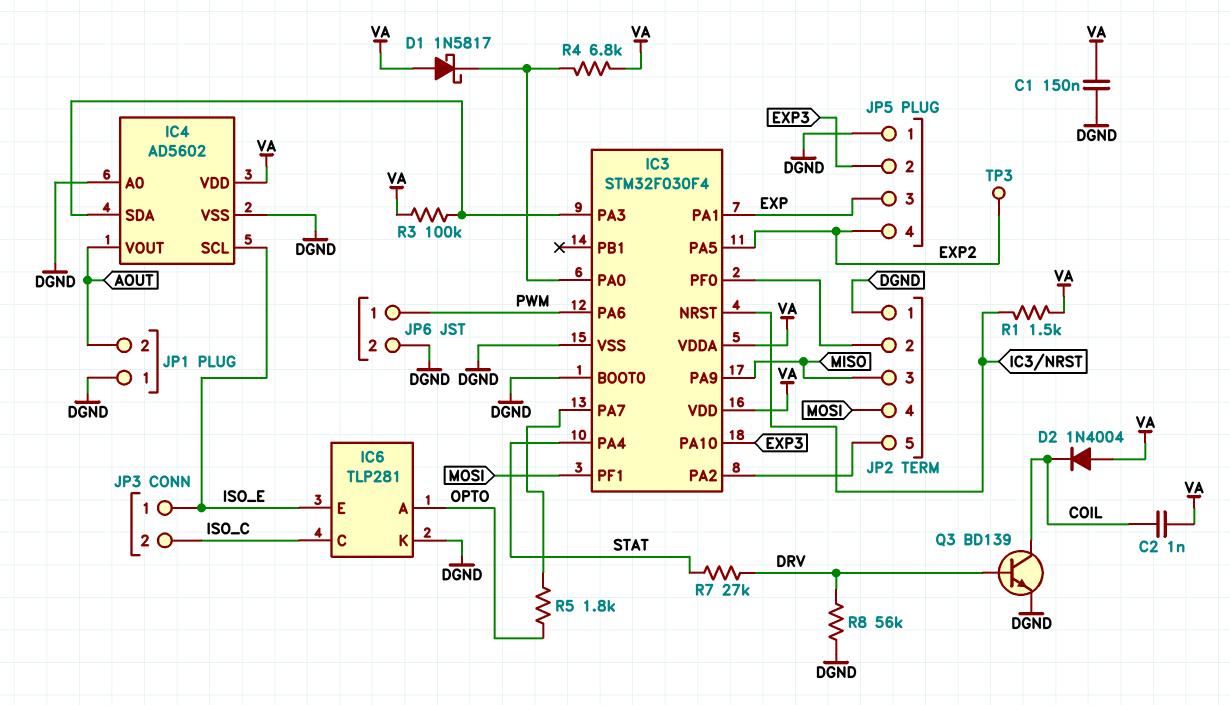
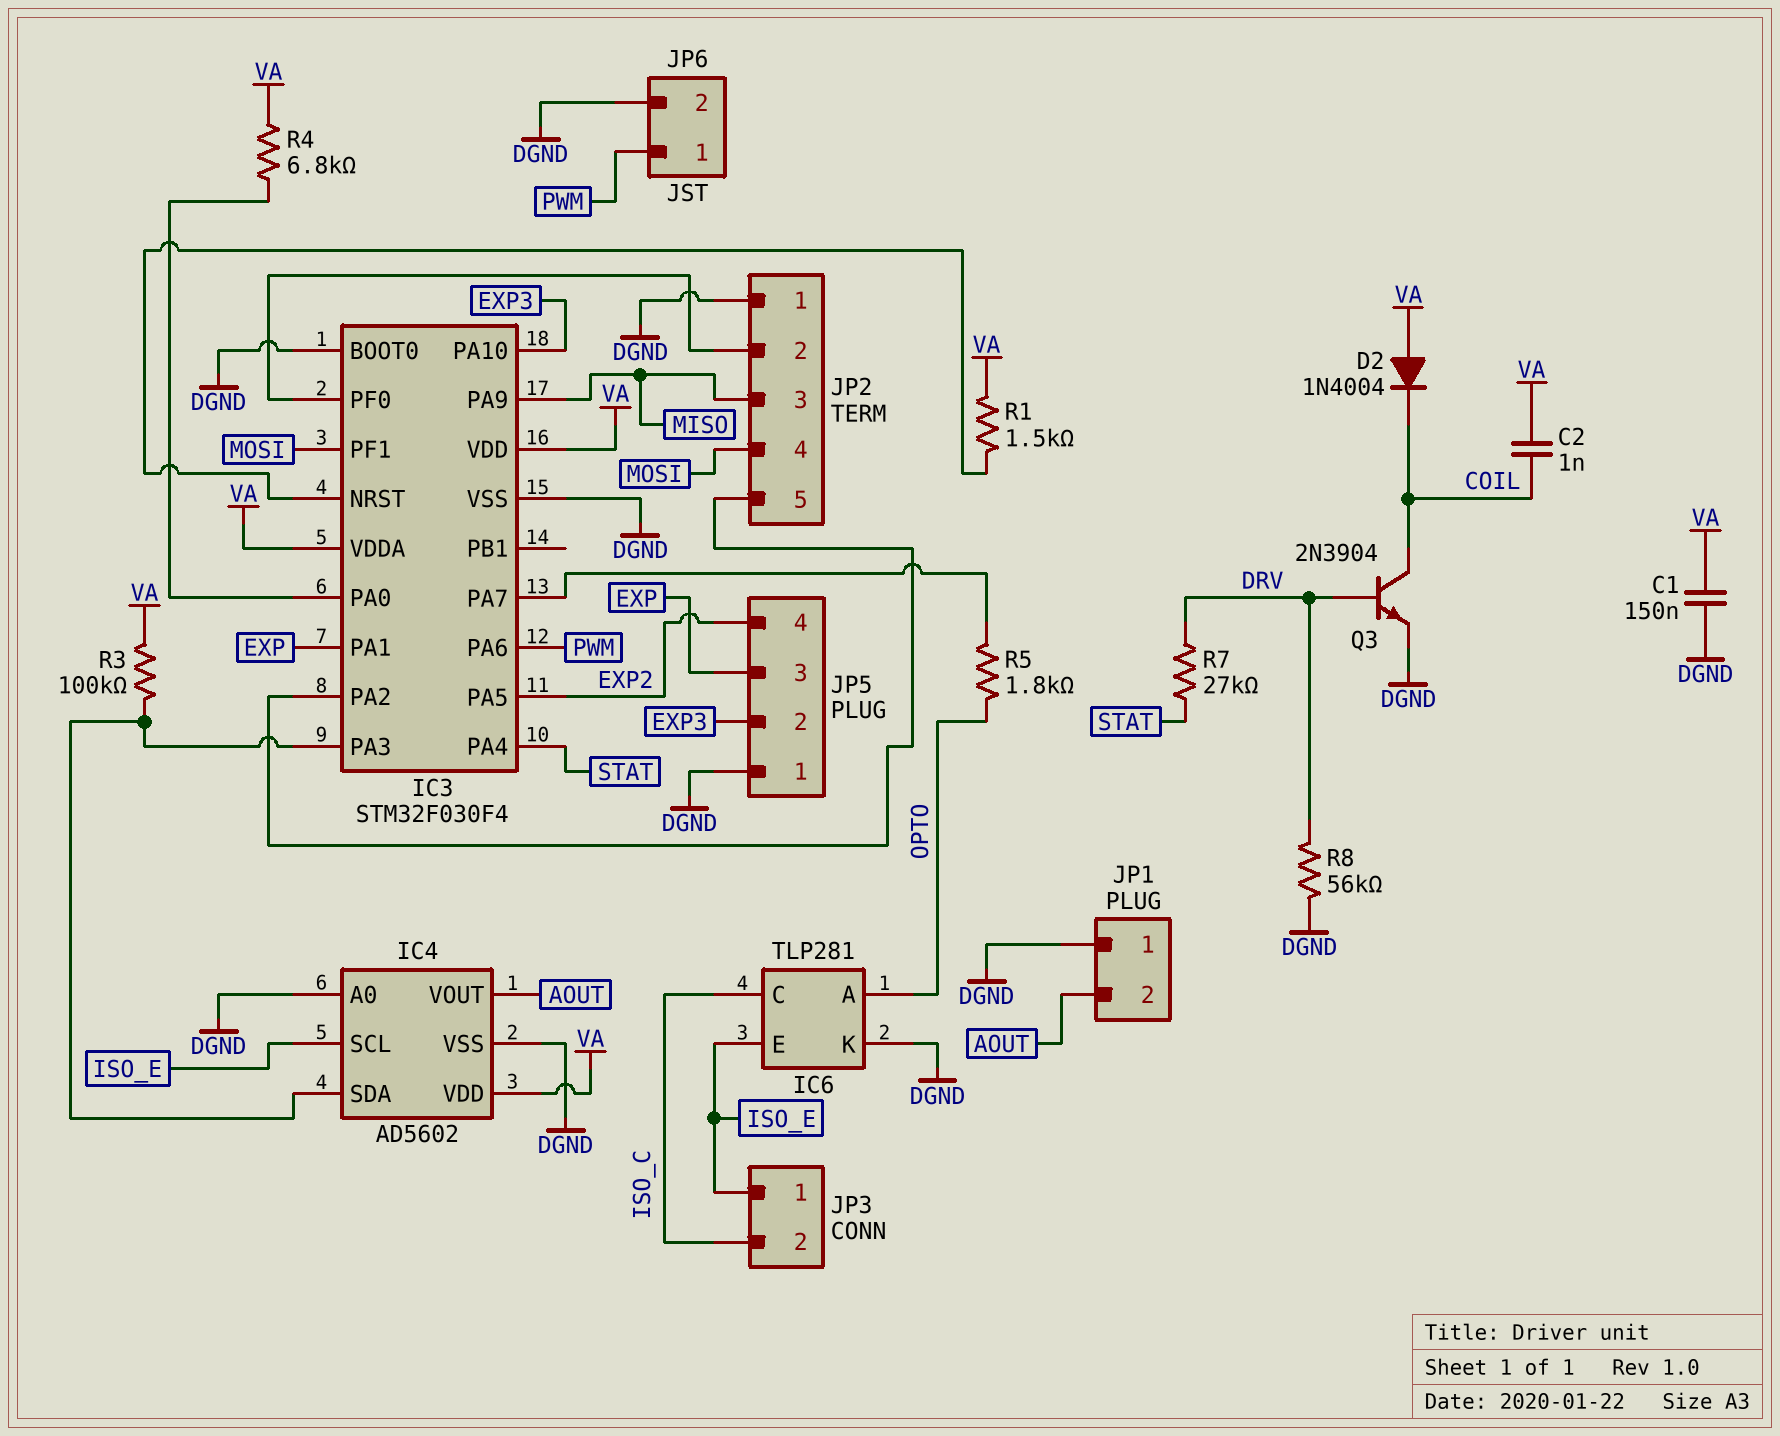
D1: schottky 1N5817 (A VA, K IC3/PA0) -> none
Q3: NPN BD139 (B DRV, C COIL, E DGND) -> NPN 2N3904 (B DRV, C COIL, E DGND)
TP3: test point (EXP2) -> none

